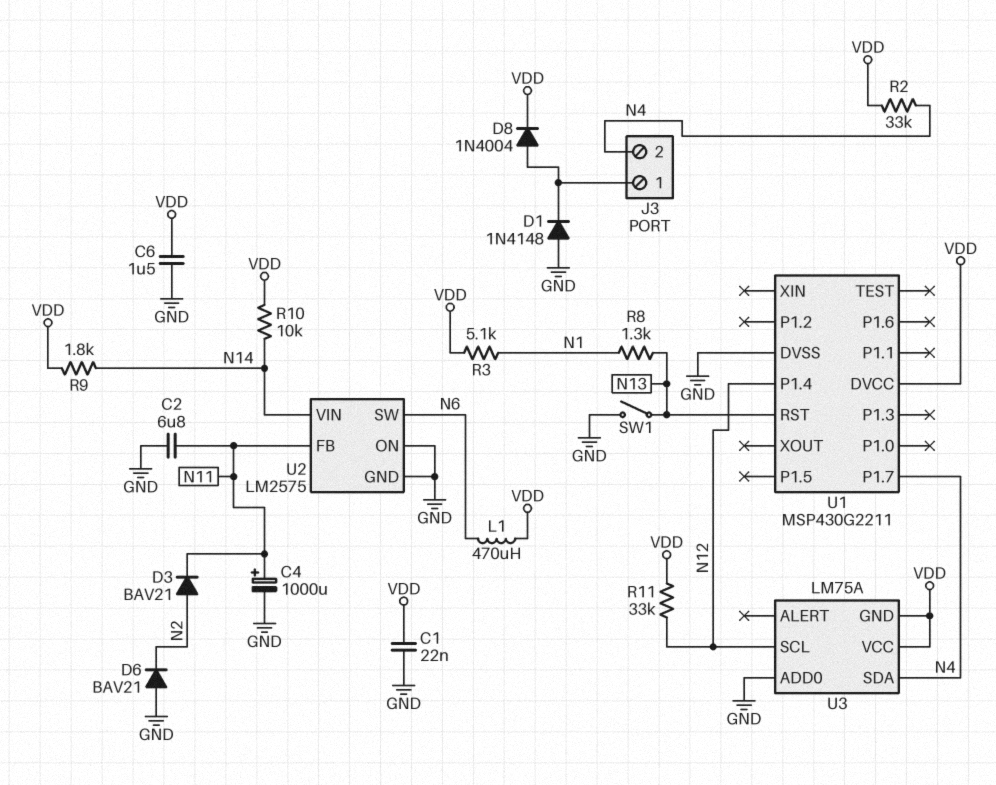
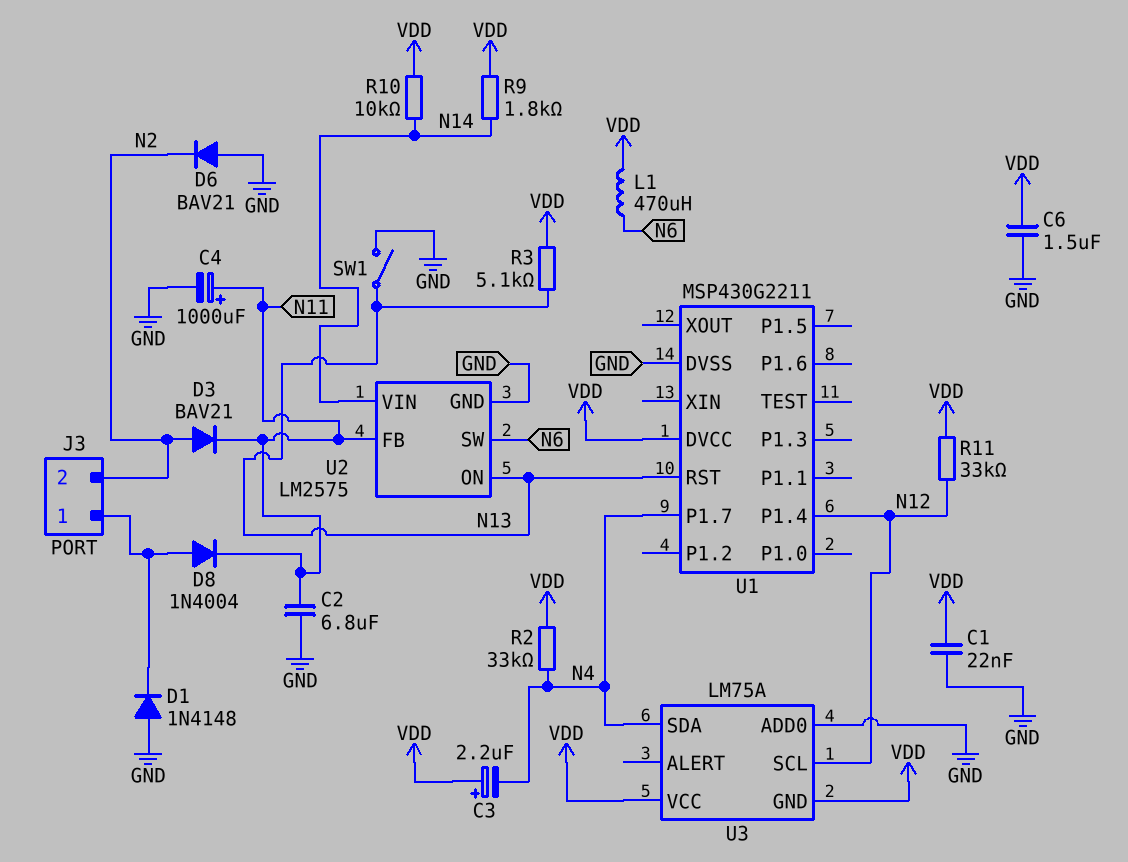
C3: none -> 2.2uF (plus VDD, minus N4)
D8: diode 1N4004 (A J3/1, K VDD) -> diode 1N4004 (A J3/1, K N11)
J3 pin 2: N4 -> N2
R3: 5.1k (N1, VDD) -> 5.1k (N13, VDD)
R8: 1.3k (N1, N13) -> none
U2 pin ON: GND -> N13

